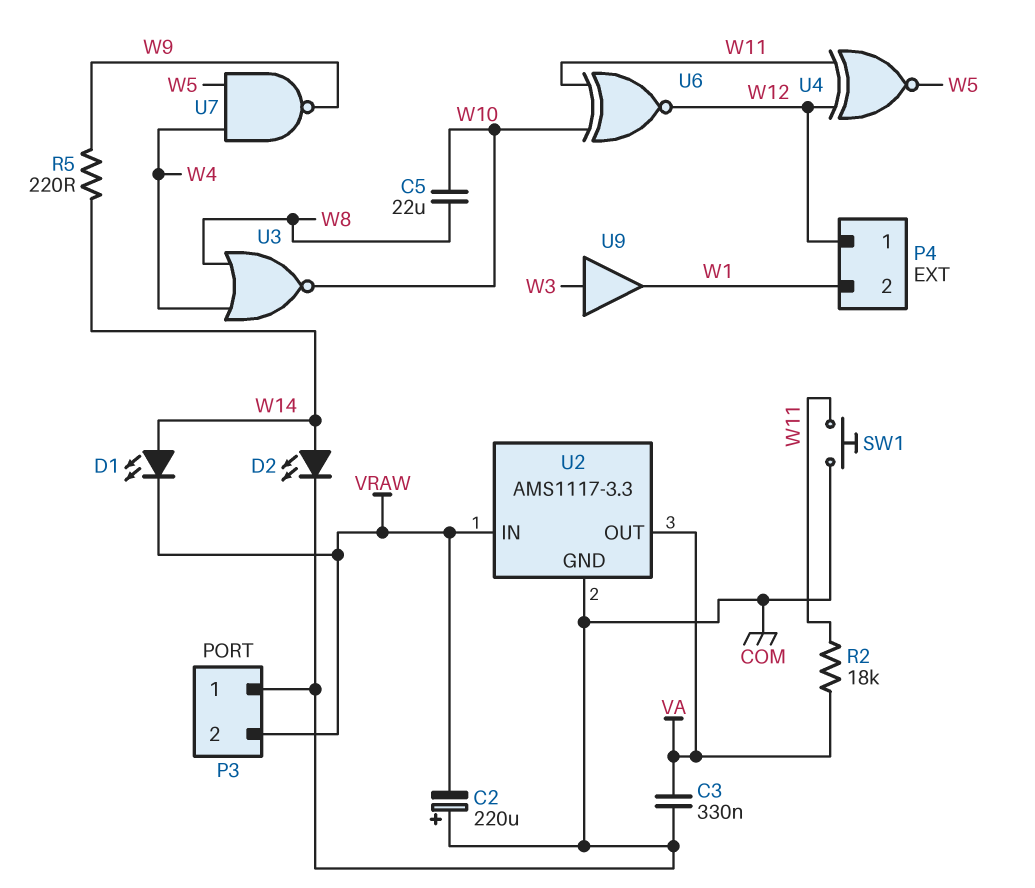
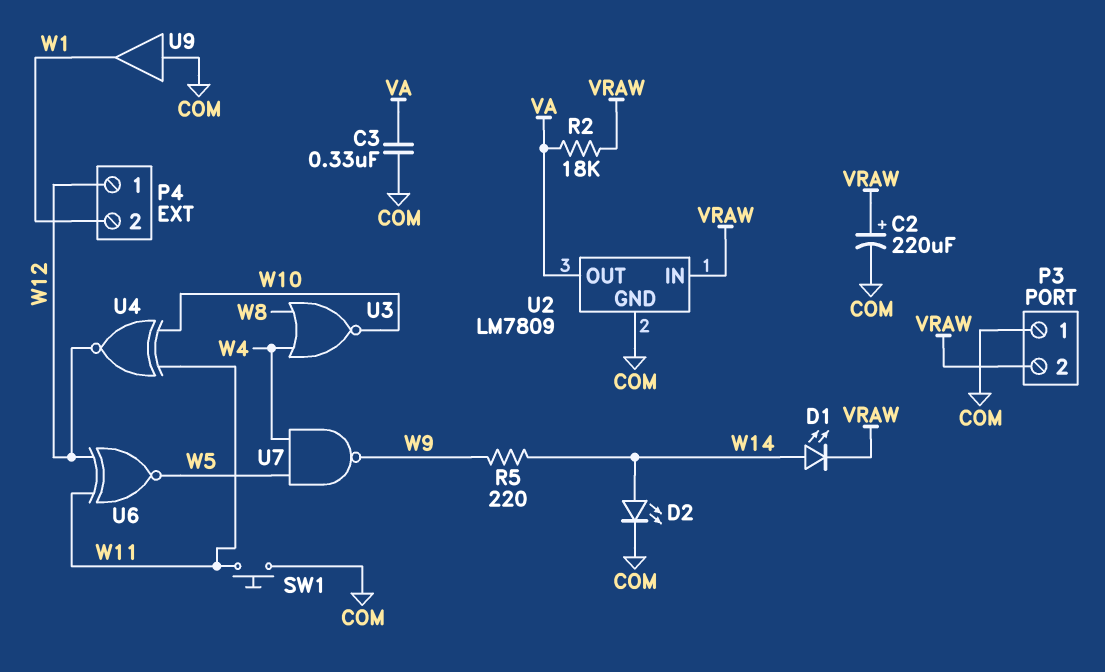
C2: 220uF (plus COM, minus VRAW) -> 220uF (plus VRAW, minus COM)
C5: 22uF (W8, W10) -> none
R2: 18k (VA, W11) -> 18k (VA, VRAW)
U2: AMS1117-3.3 -> LM7809
U4: XNOR (in W11, in W12, out W5) -> XNOR (in W10, in W11, out W12)
U6: XNOR (in W10, in W11, out W12) -> XNOR (in W11, in W12, out W5)
U9: buffer (in W3, out W1) -> buffer (in COM, out W1)

